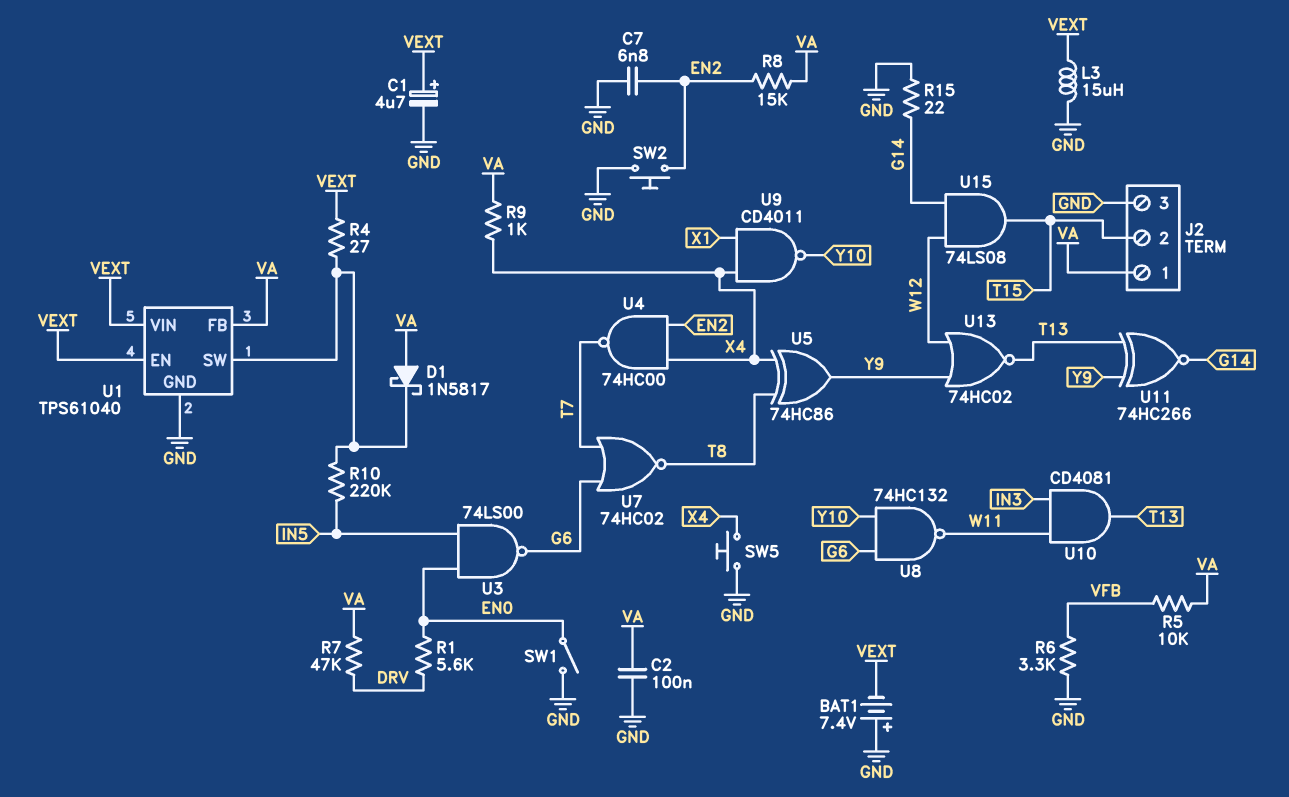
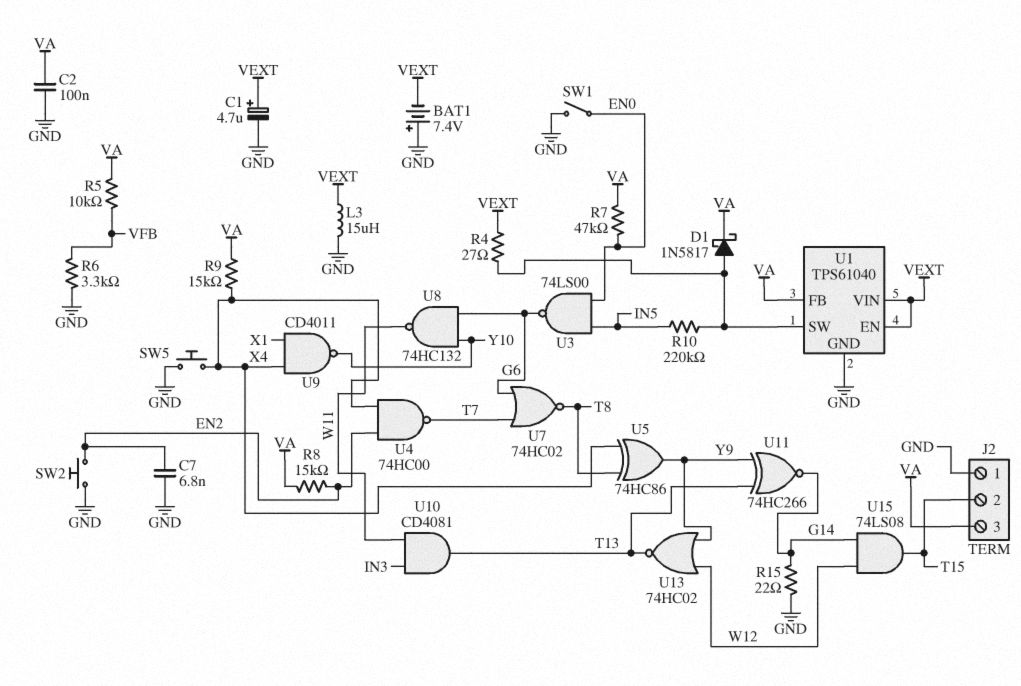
D1: schottky 1N5817 (A VA, K U1/SW) -> schottky 1N5817 (A U1/SW, K VA)
J2 pin 1: VA -> GND
J2 pin 3: GND -> VA
R1: 5.6k (DRV, EN0) -> none
R7: 47k (DRV, VA) -> 47k (EN0, VA)
R9: 1k (VA, X4) -> 15k (VA, X4)

